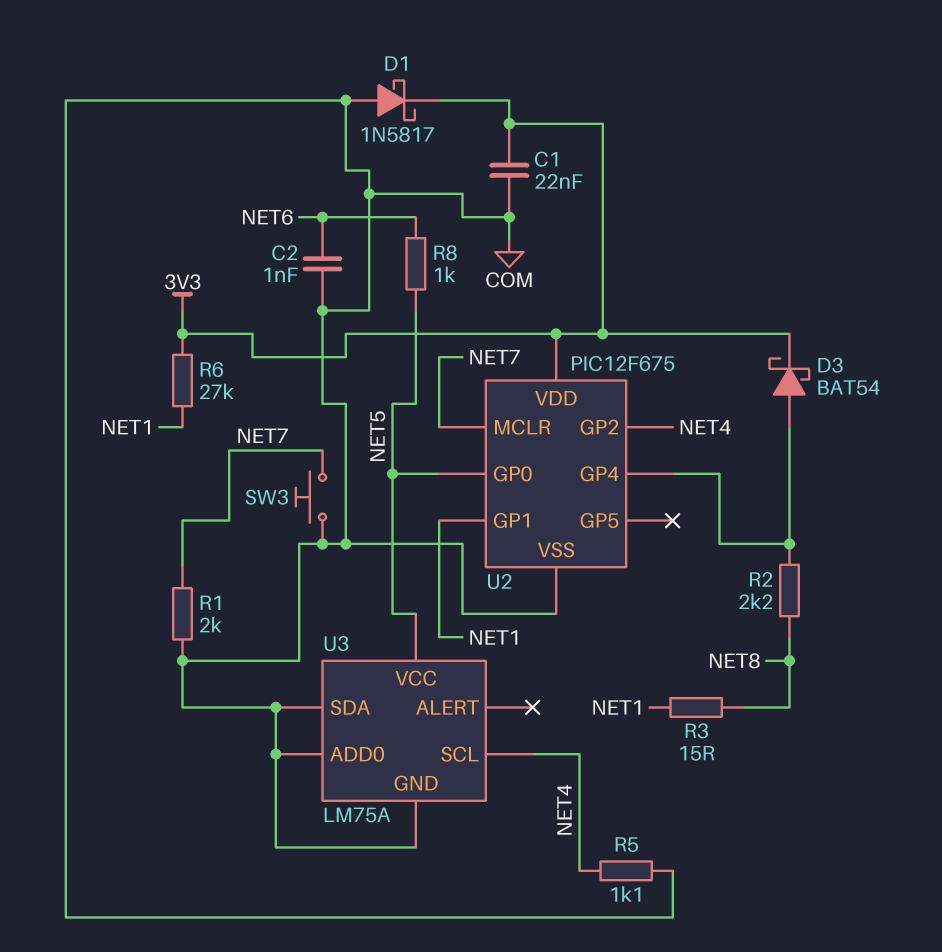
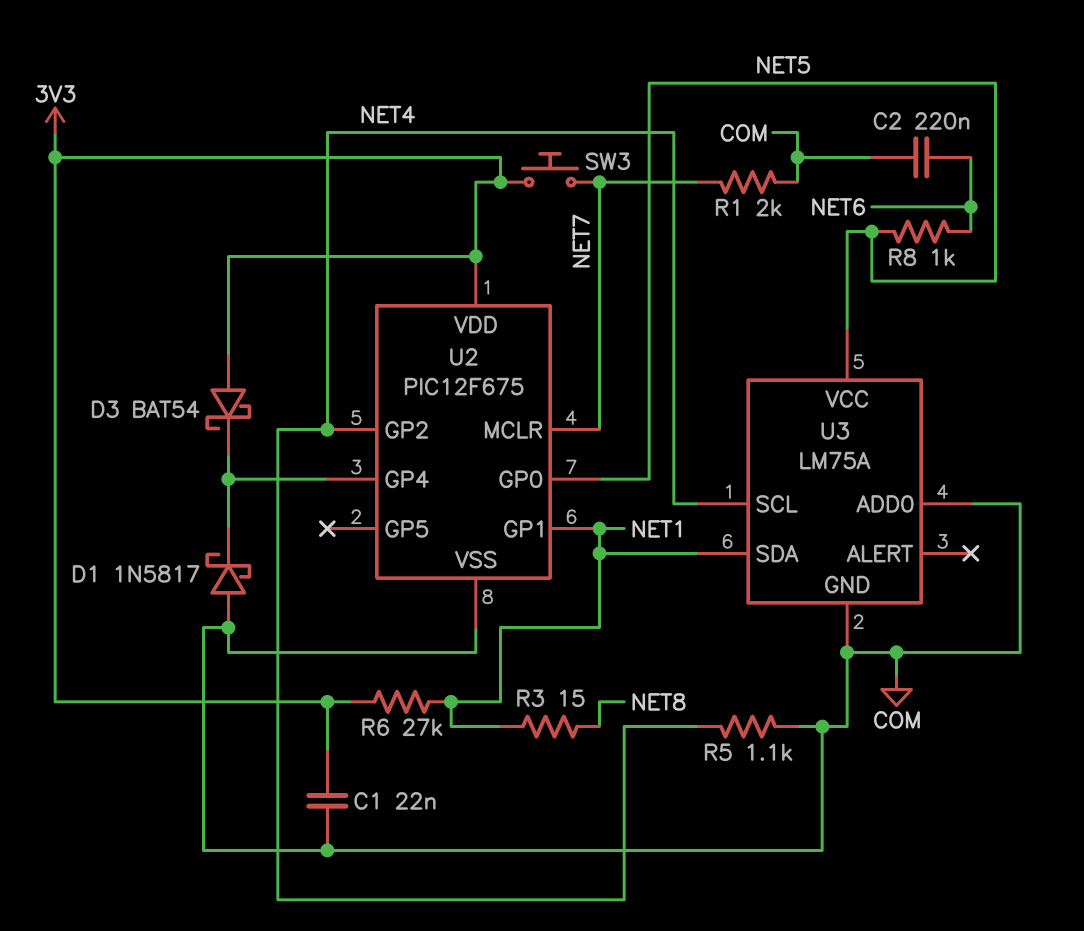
C2: 1nF (COM, NET6) -> 220nF (COM, NET6)
D1: schottky 1N5817 (A COM, K 3V3) -> schottky 1N5817 (A COM, K U2/GP4)
D3: schottky BAT54 (A U2/GP4, K 3V3) -> schottky BAT54 (A 3V3, K U2/GP4)
R2: 2.2k (NET8, U2/GP4) -> none
SW3: button (COM, NET7) -> button (3V3, NET7)
U3 pin SDA: COM -> NET1

